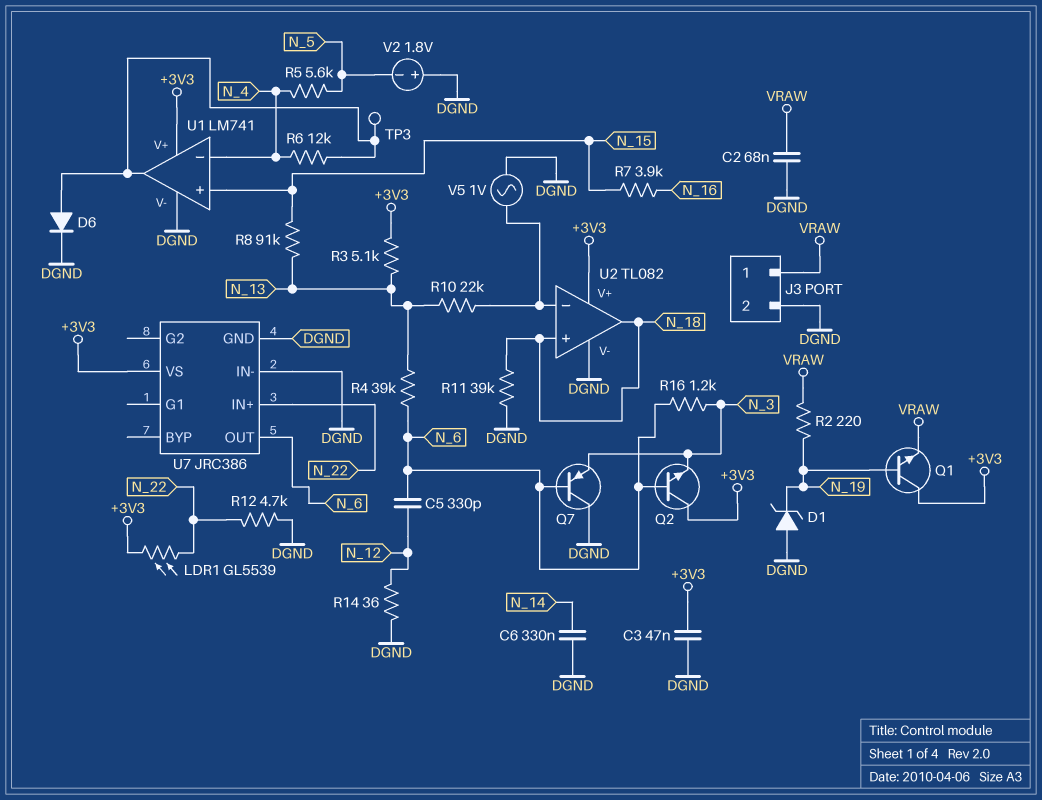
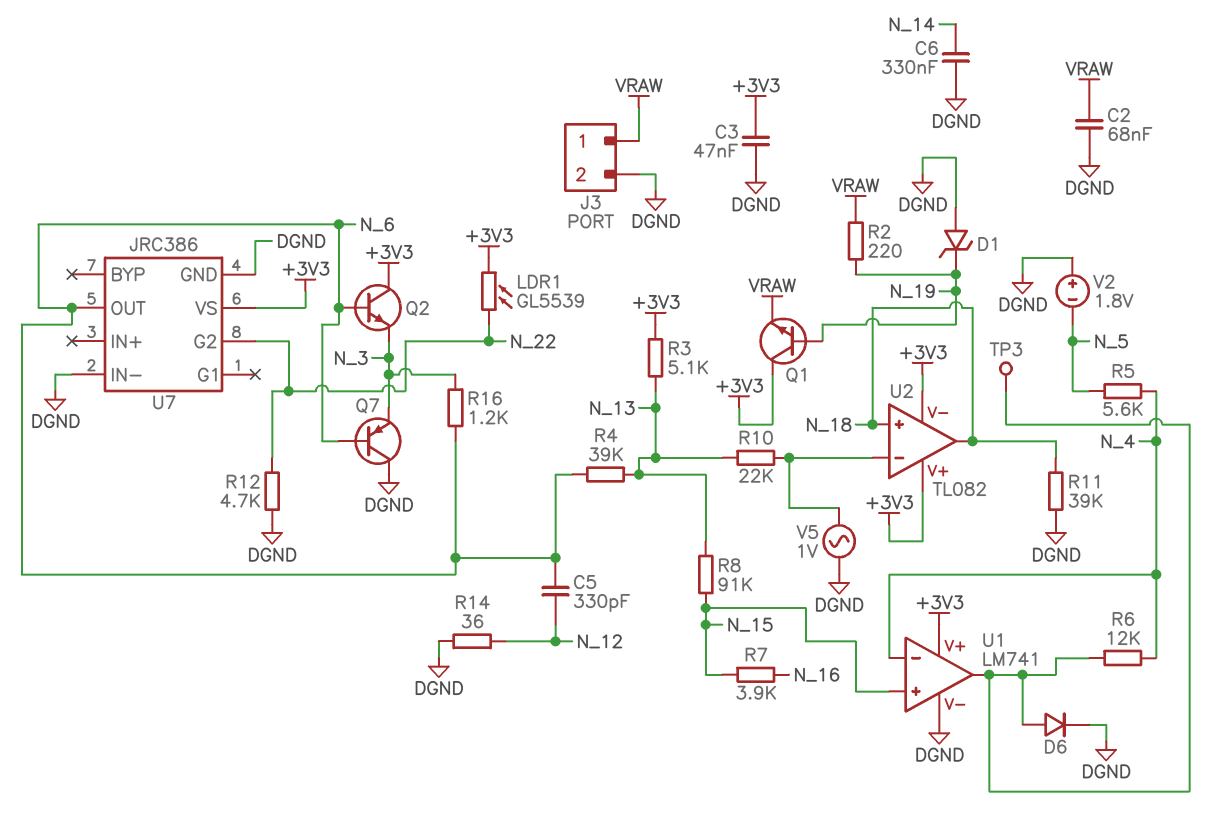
U2 pin V-: DGND -> +3V3
U7 pin G2: none -> N_22
U7 pin IN+: N_22 -> none

